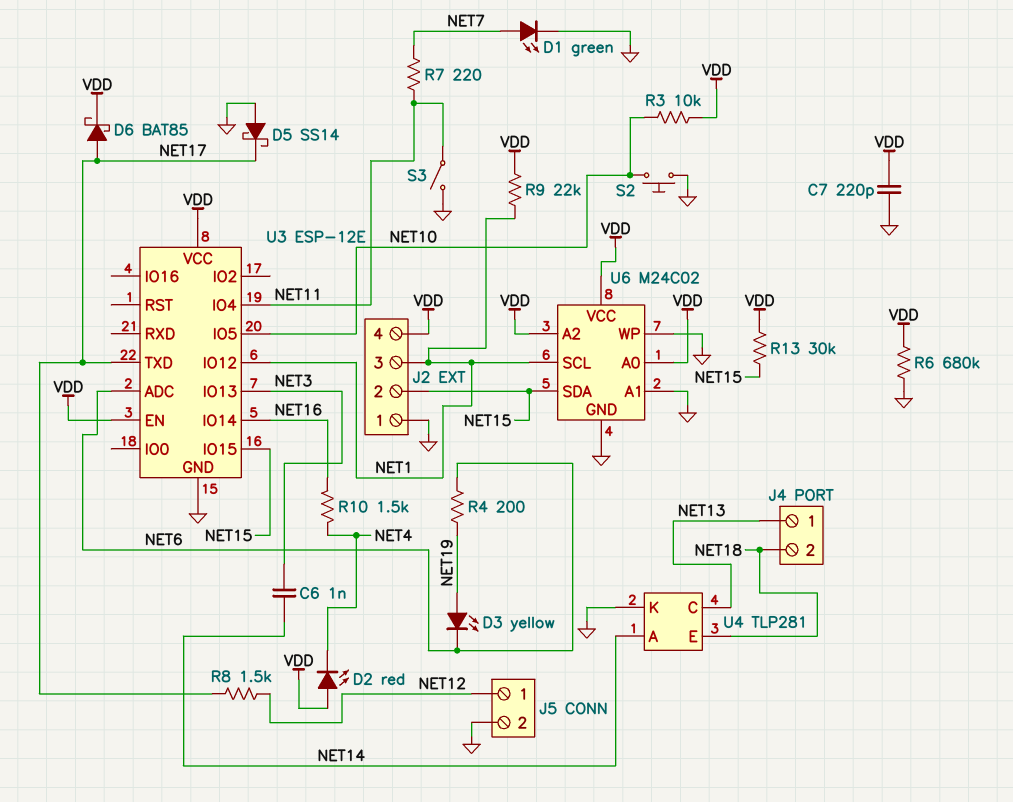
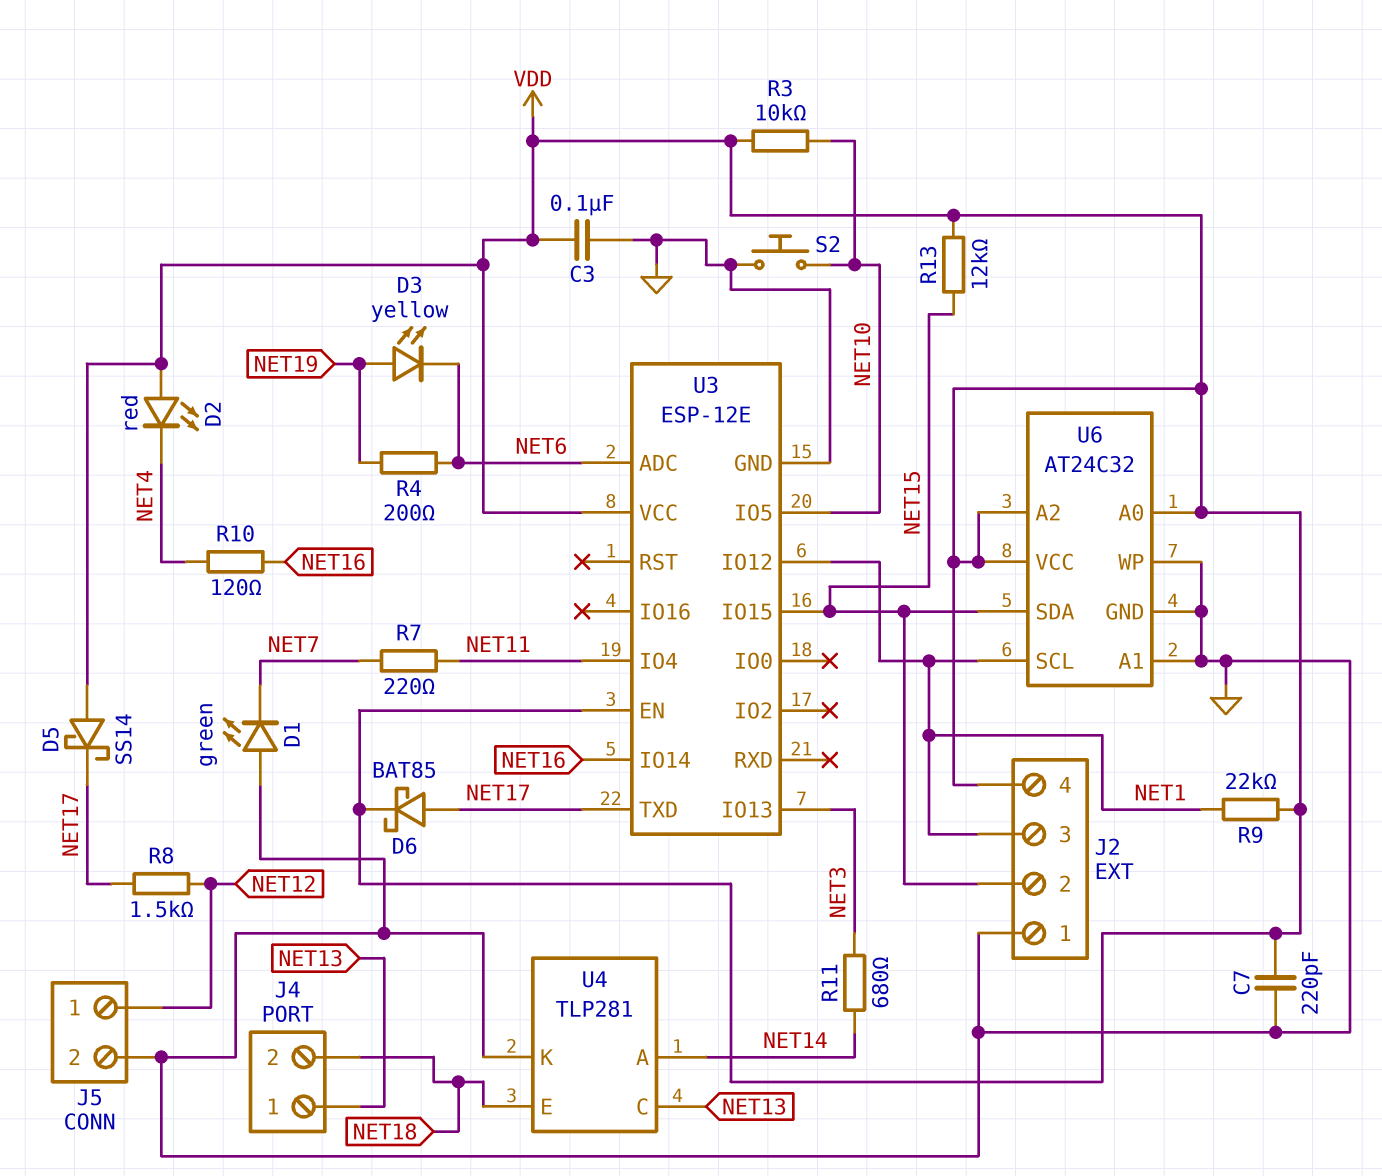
C3: none -> 100nF (GND, VDD)
C6: 1nF (NET3, NET14) -> none
D1: LED green (A NET7, K GND) -> LED green (A GND, K NET7)
D5: schottky SS14 (A GND, K NET17) -> schottky SS14 (A VDD, K NET17)
R6: 680k (GND, VDD) -> none
R10: 1.5k (NET4, NET16) -> 120 (NET4, NET16)
R11: none -> 680 (NET3, NET14)
R13: 30k (NET15, VDD) -> 12k (NET15, VDD)
S3: switch (GND, NET11) -> none
U6: M24C02 -> AT24C32

